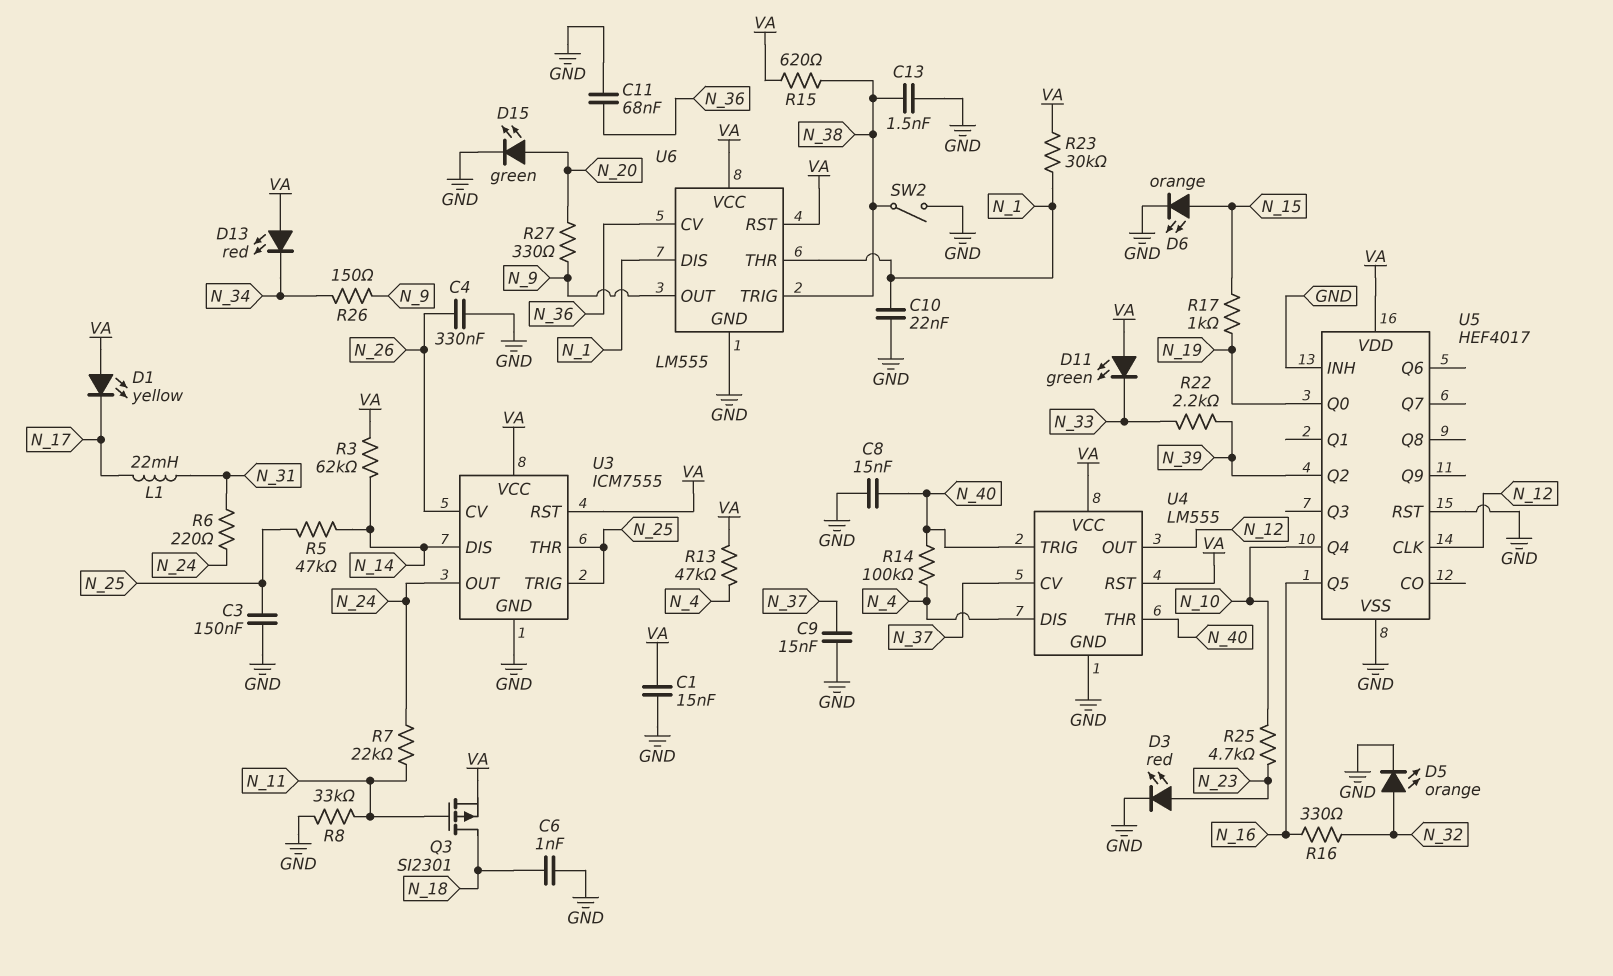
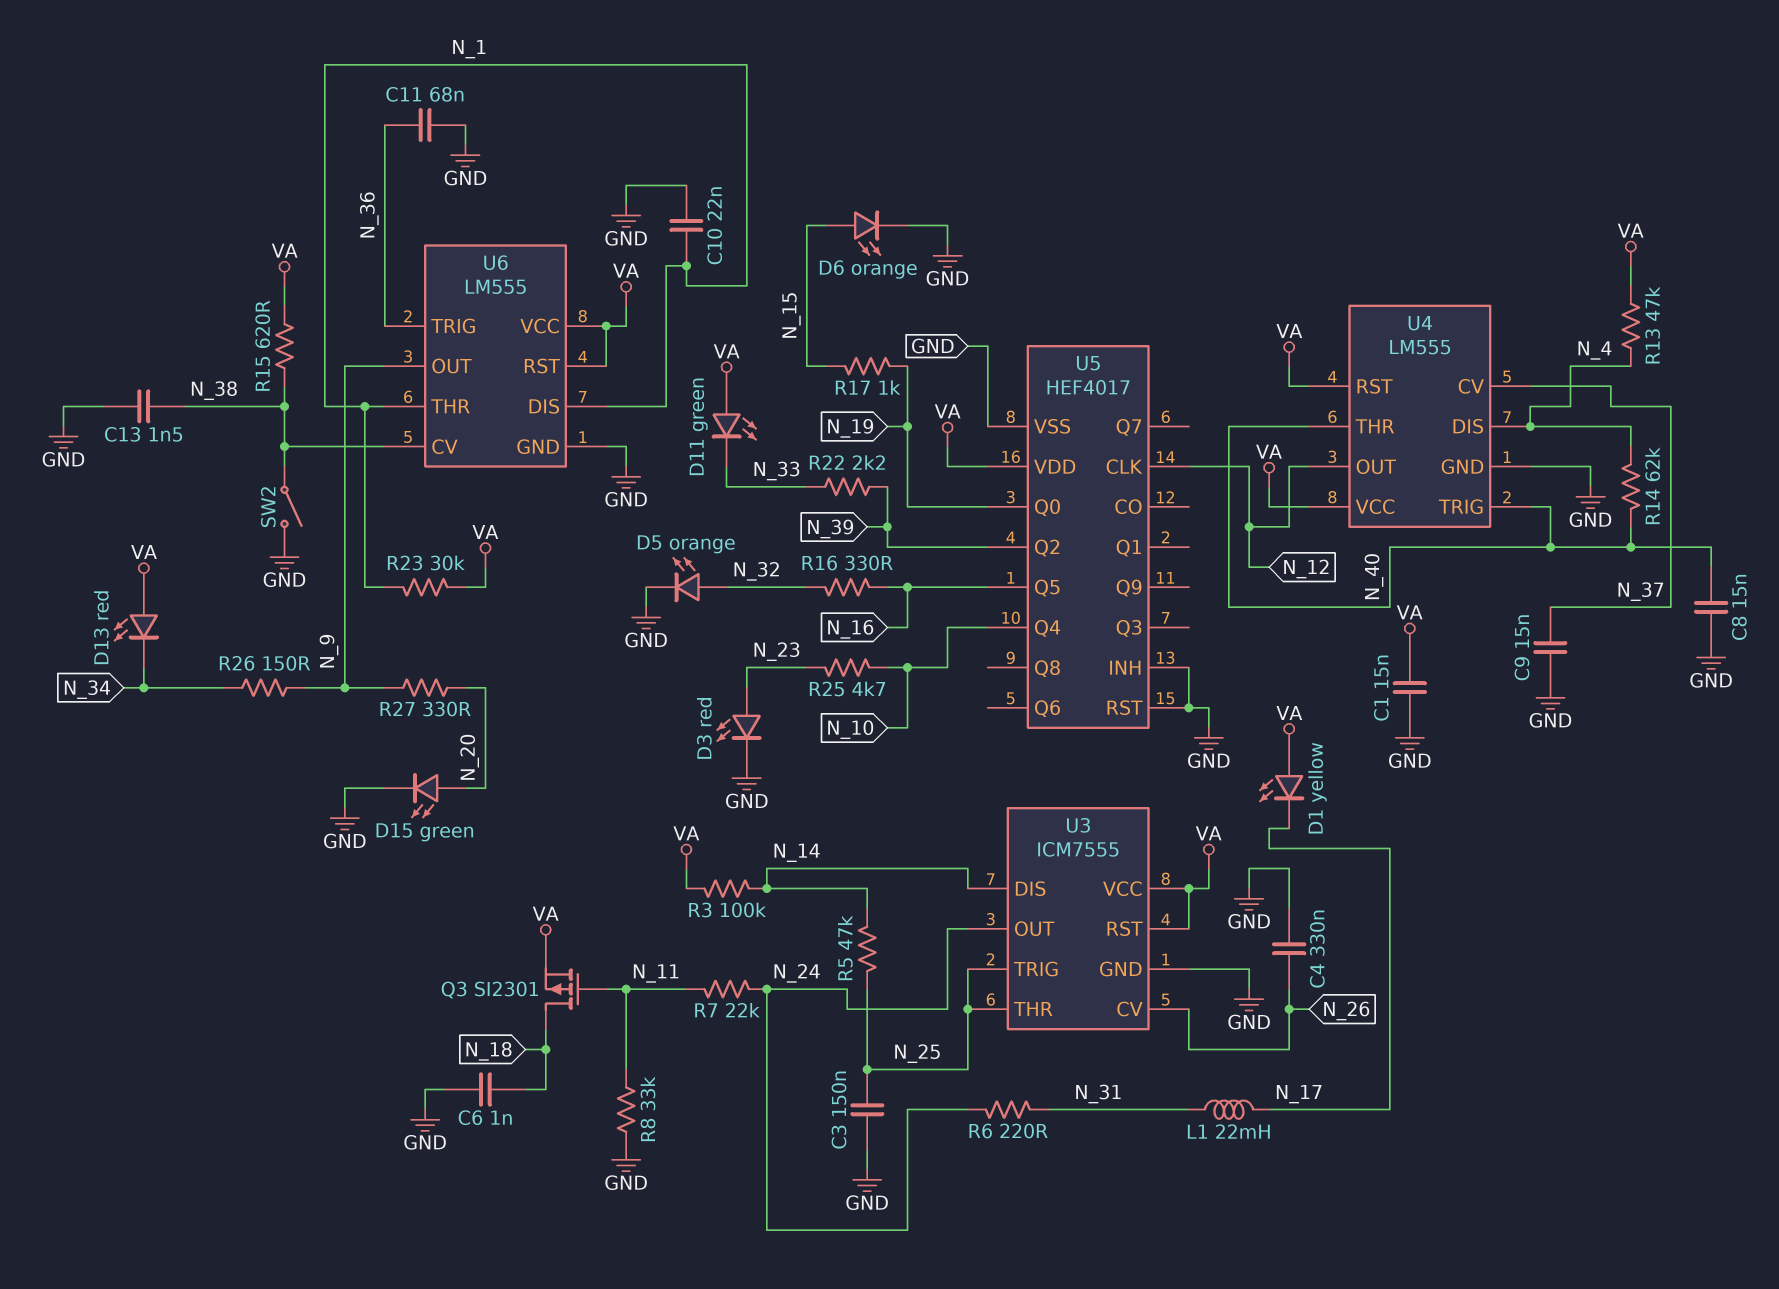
R3: 62k (N_14, VA) -> 100k (N_14, VA)
R14: 100k (N_4, N_40) -> 62k (N_4, N_40)
U6 pin CV: N_36 -> N_38
U6 pin TRIG: N_38 -> N_36

